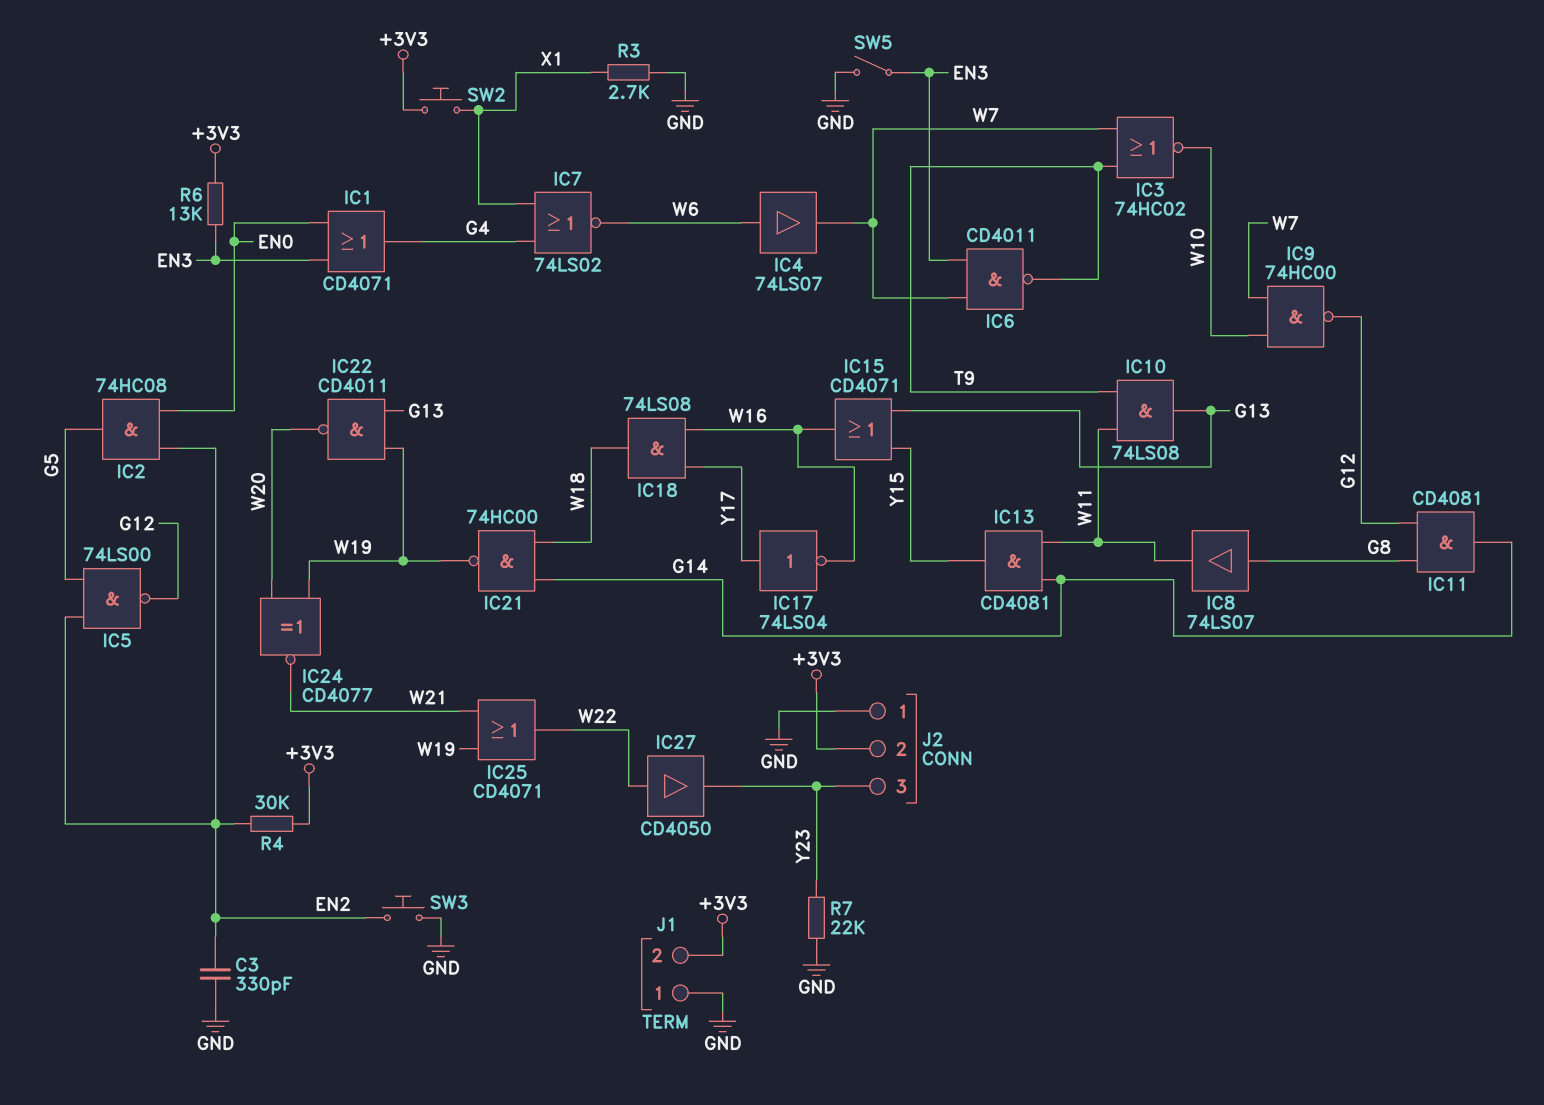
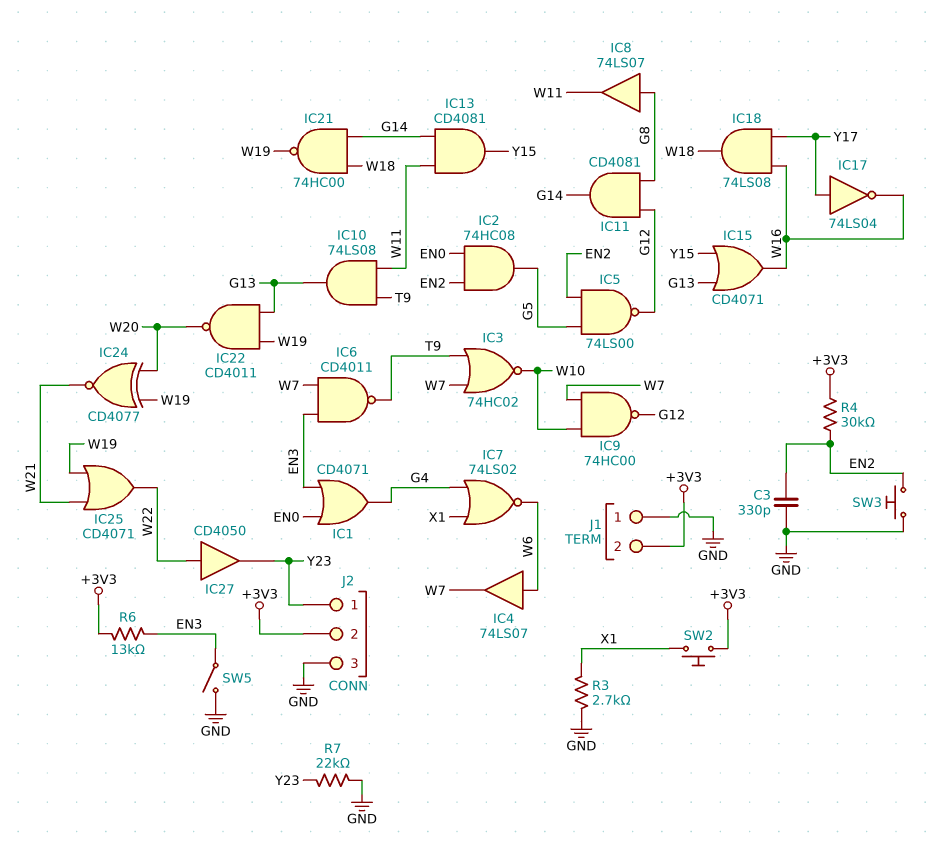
J2 pin 1: GND -> Y23
J2 pin 3: Y23 -> GND

